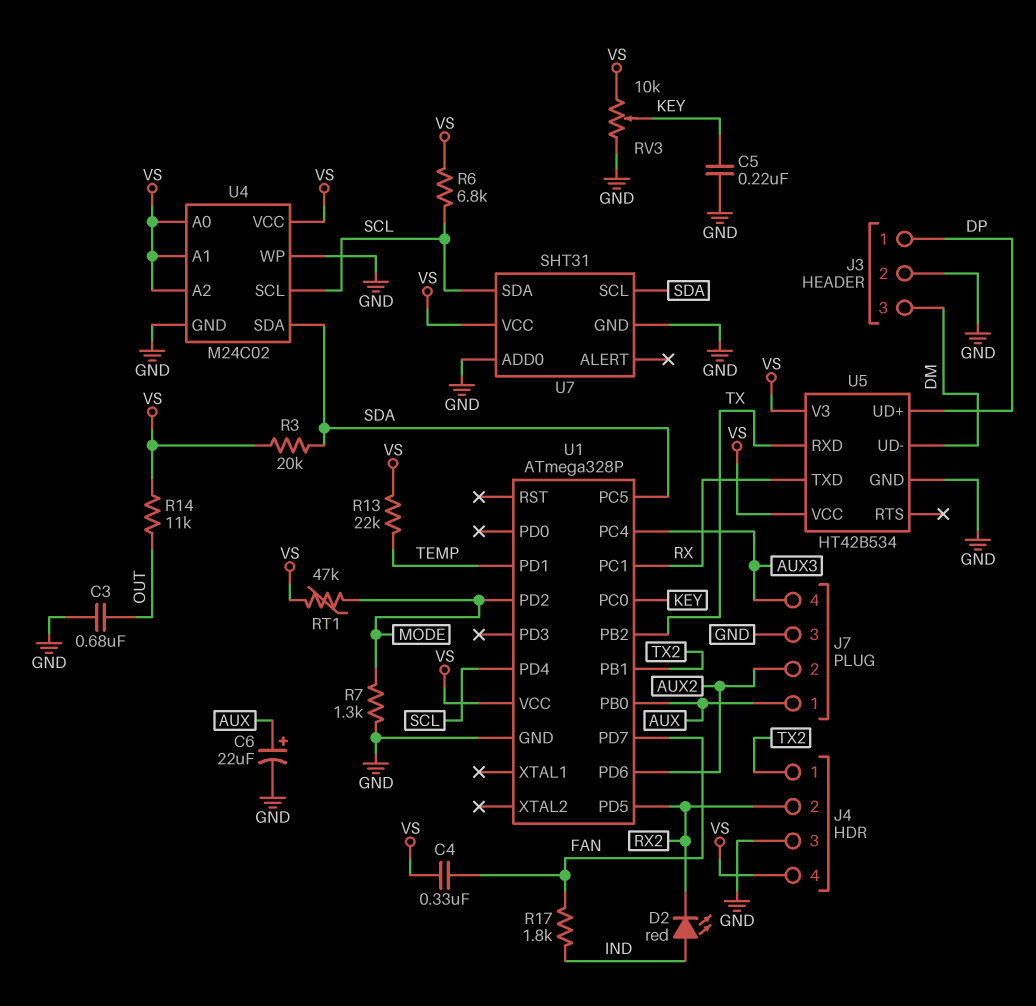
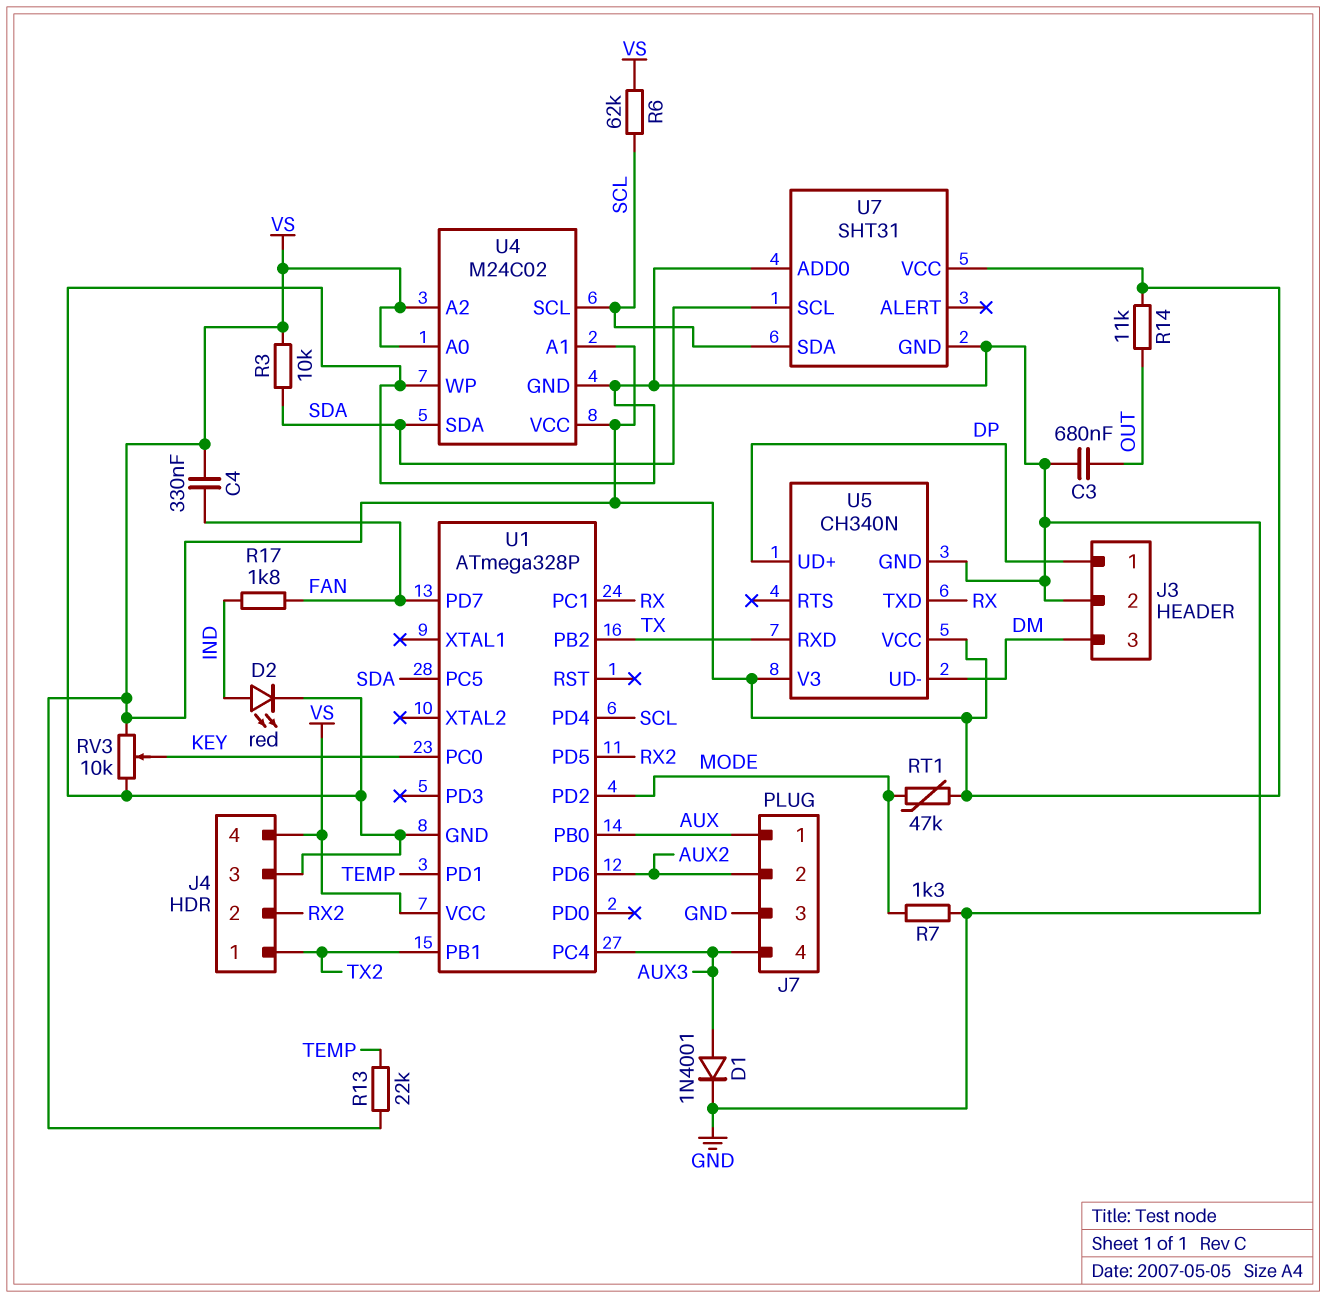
C5: 220nF (GND, KEY) -> none
C6: 22uF (plus AUX, minus GND) -> none
D1: none -> diode 1N4001 (A AUX3, K GND)
D2: LED red (A IND, K RX2) -> LED red (A IND, K GND)
R3: 20k (SDA, VS) -> 10k (SDA, VS)
R6: 6.8k (SCL, VS) -> 62k (SCL, VS)
U5: HT42B534 -> CH340N

